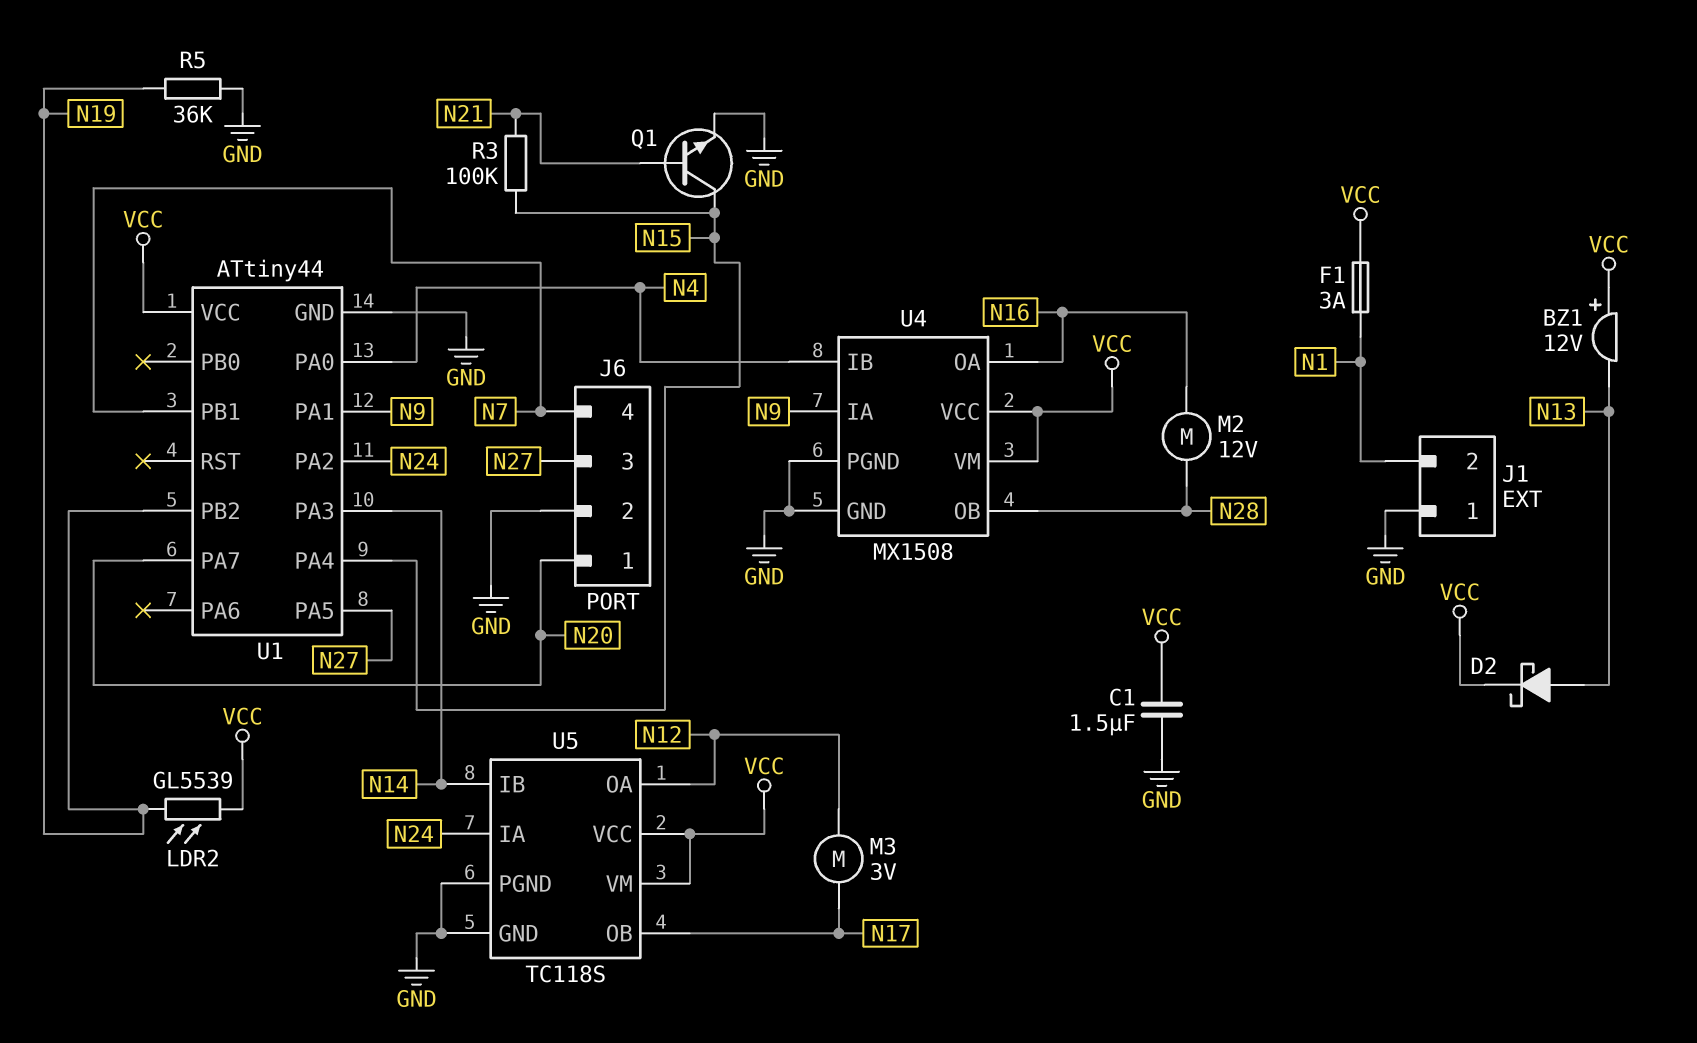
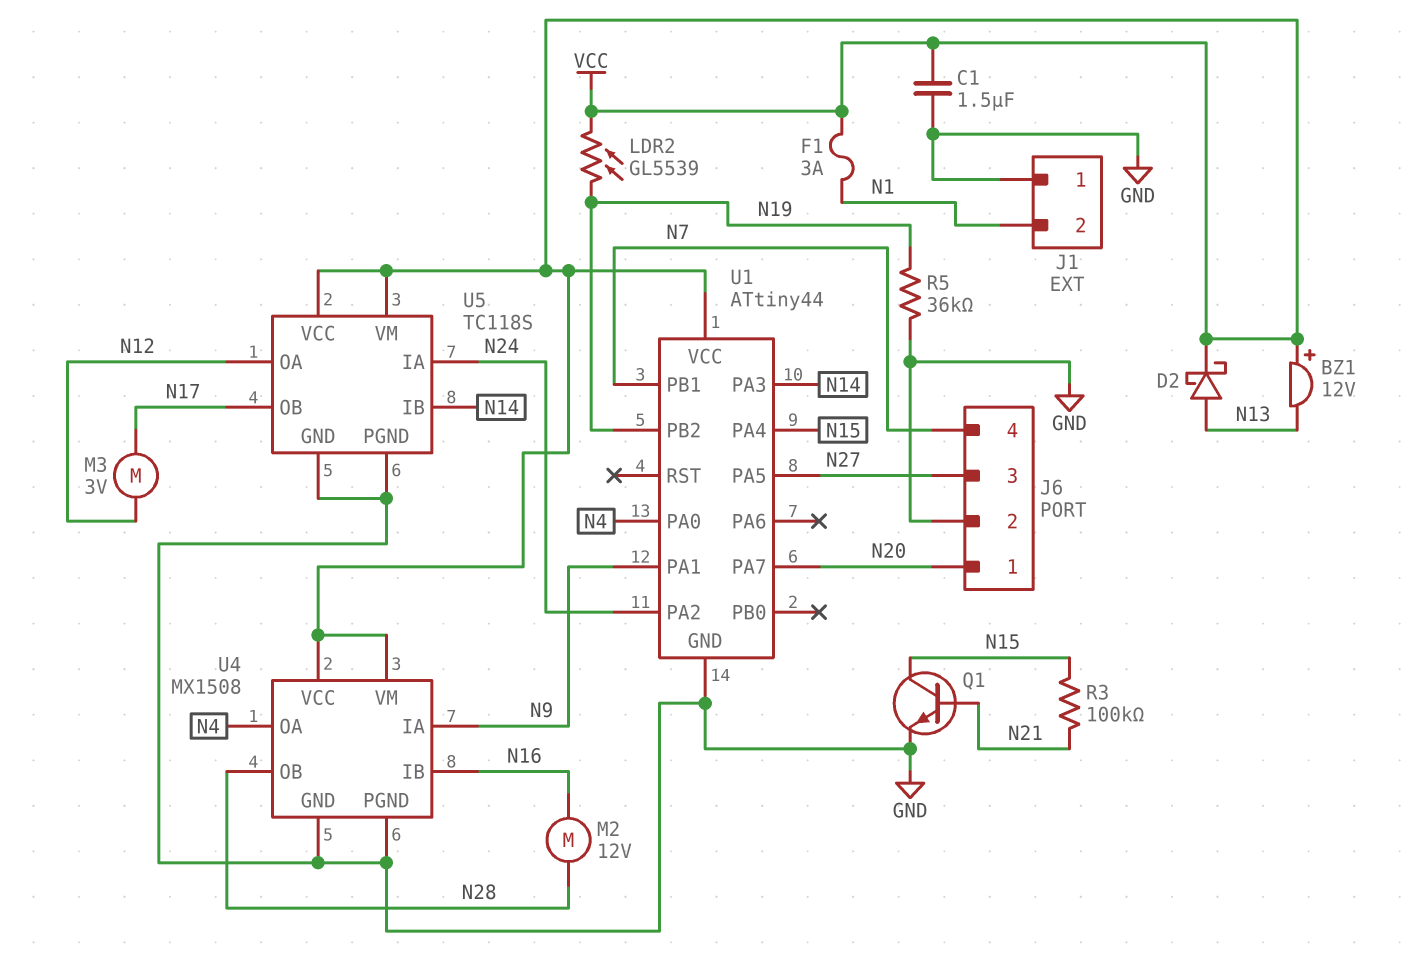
U4 pin IB: N4 -> N16
U4 pin OA: N16 -> N4

